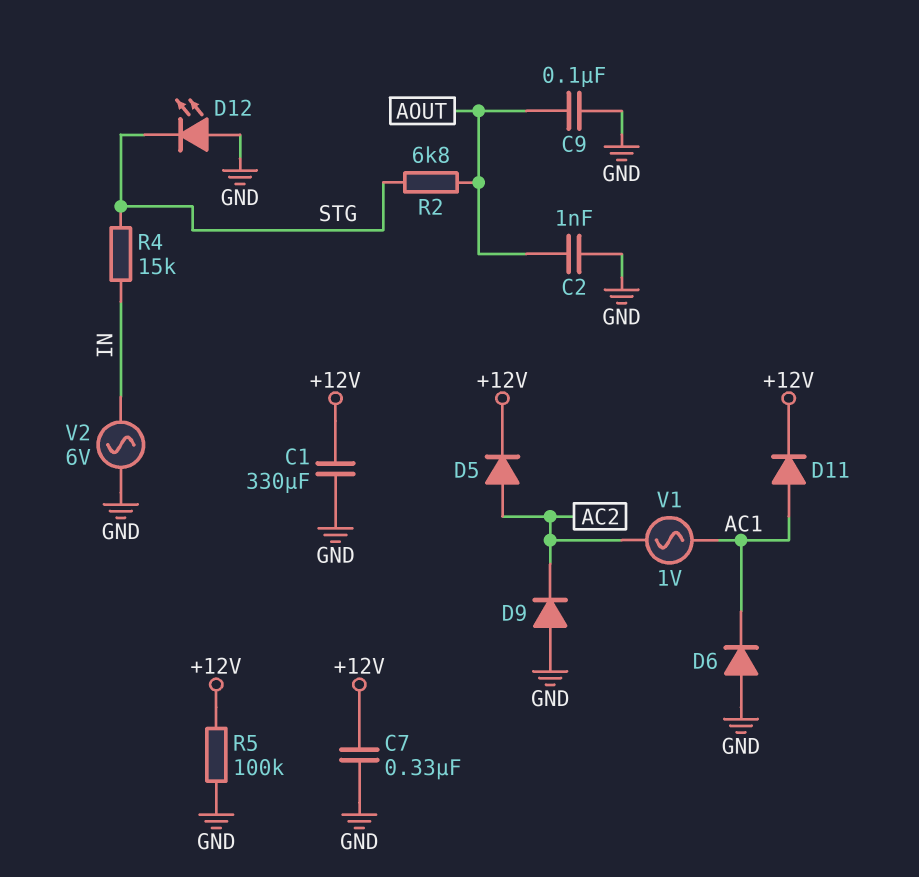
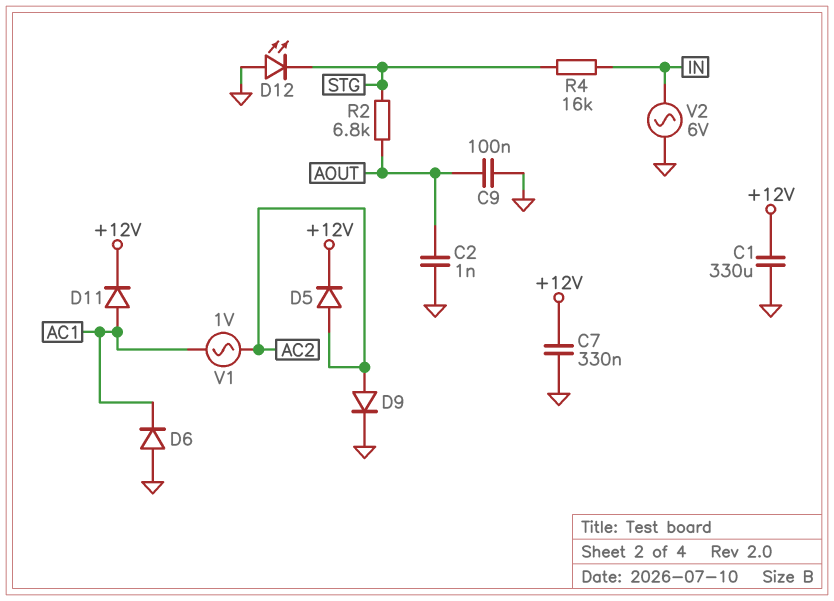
D9: diode (A GND, K AC2) -> diode (A AC2, K GND)
R4: 15k (IN, STG) -> 16k (IN, STG)
R5: 100k (+12V, GND) -> none

